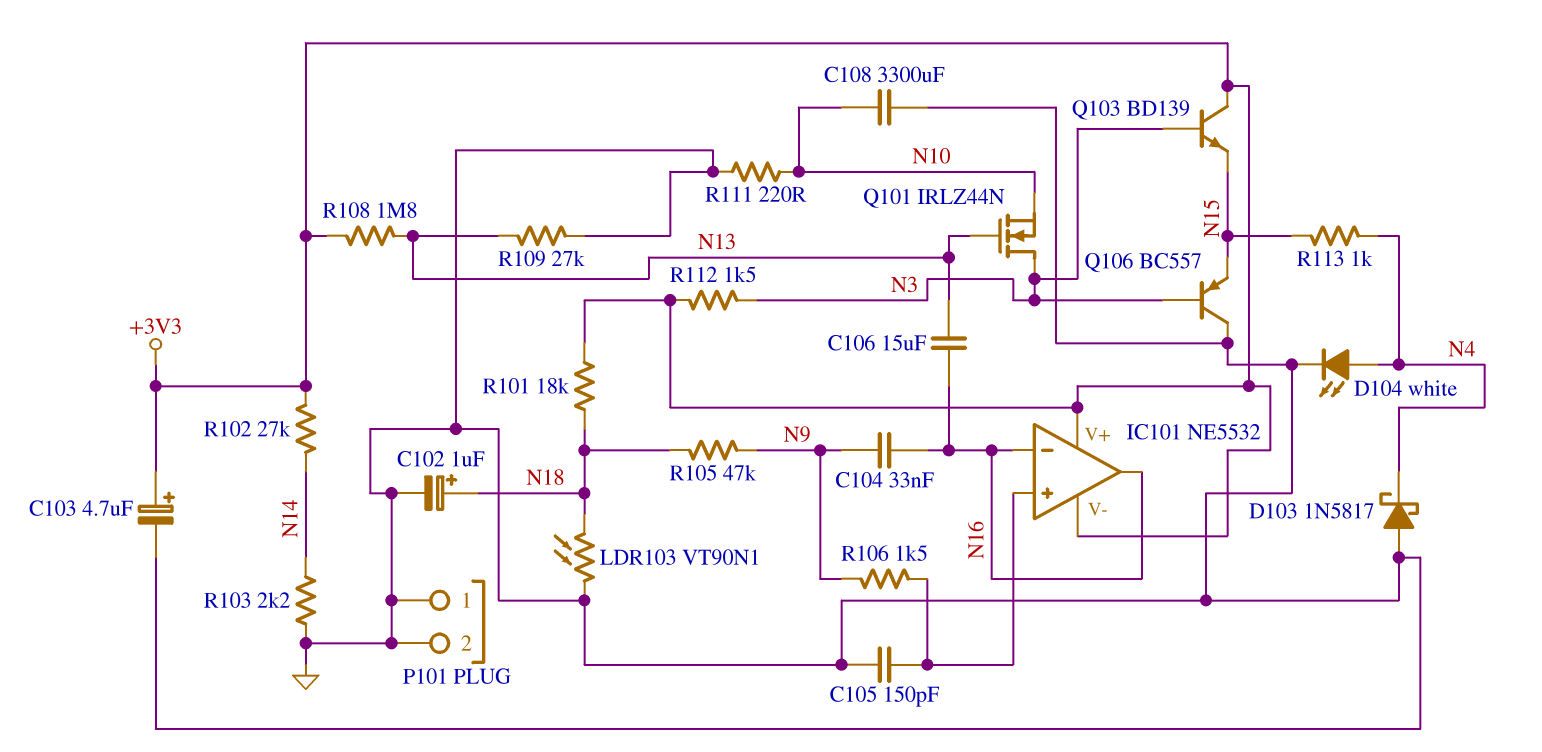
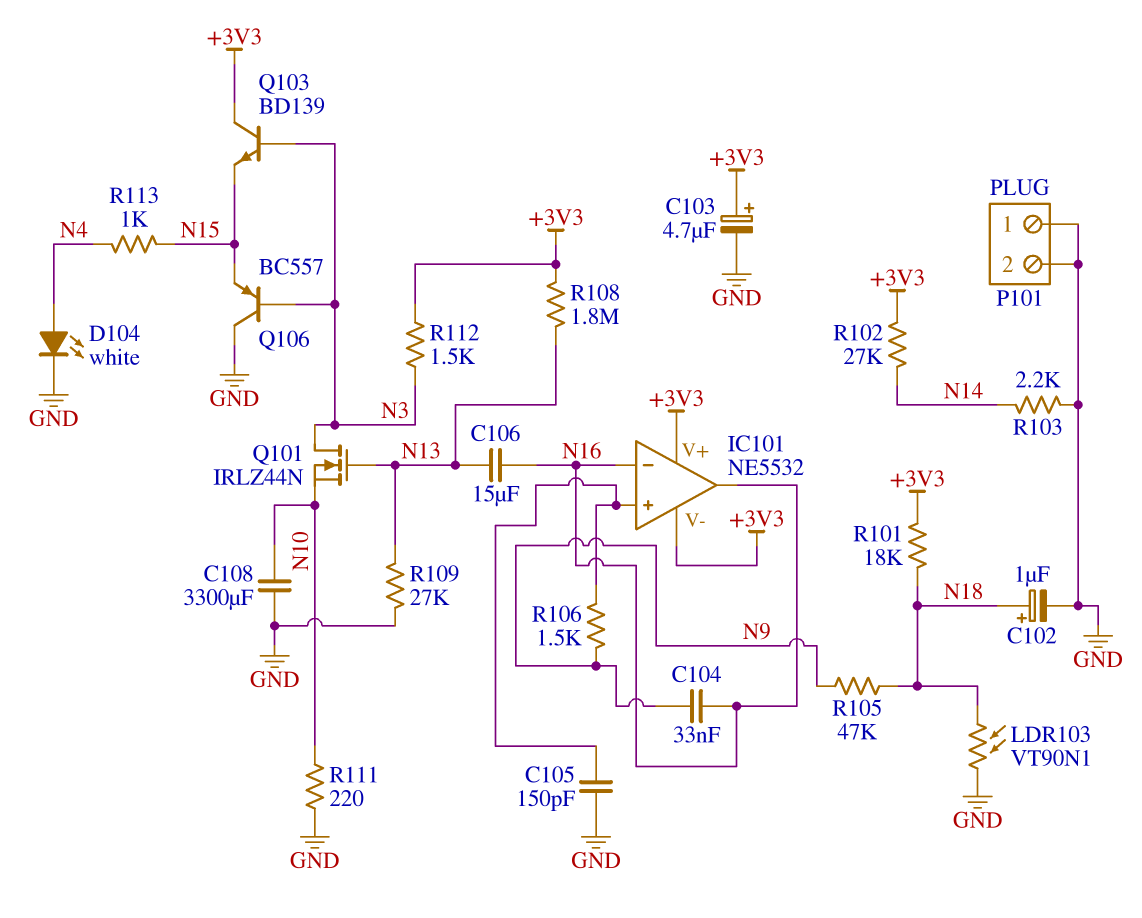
D103: schottky 1N5817 (A GND, K N4) -> none

